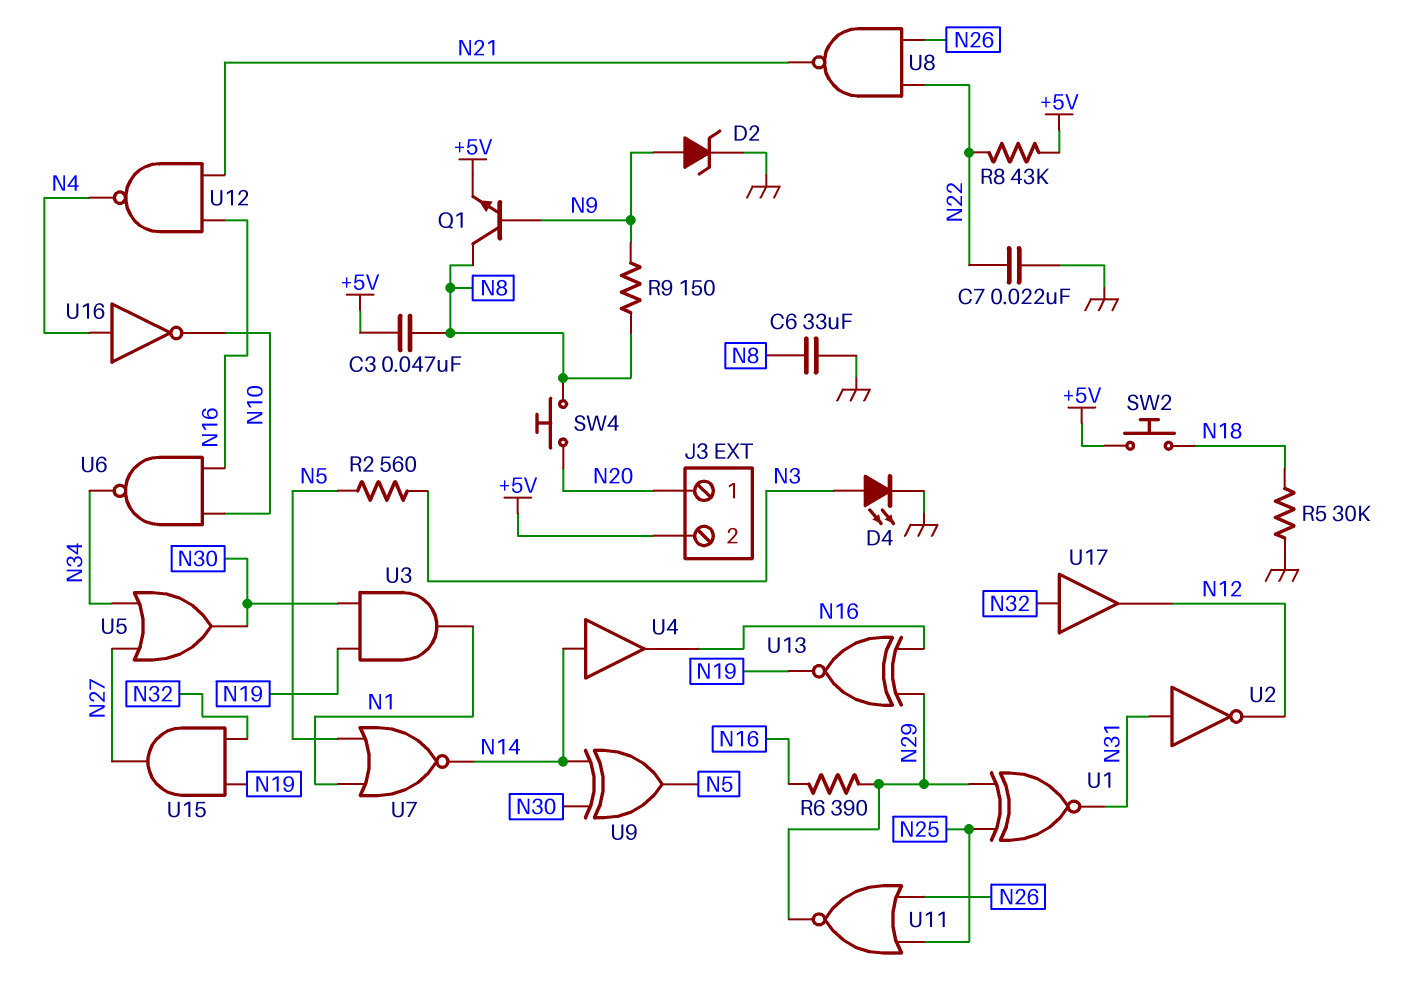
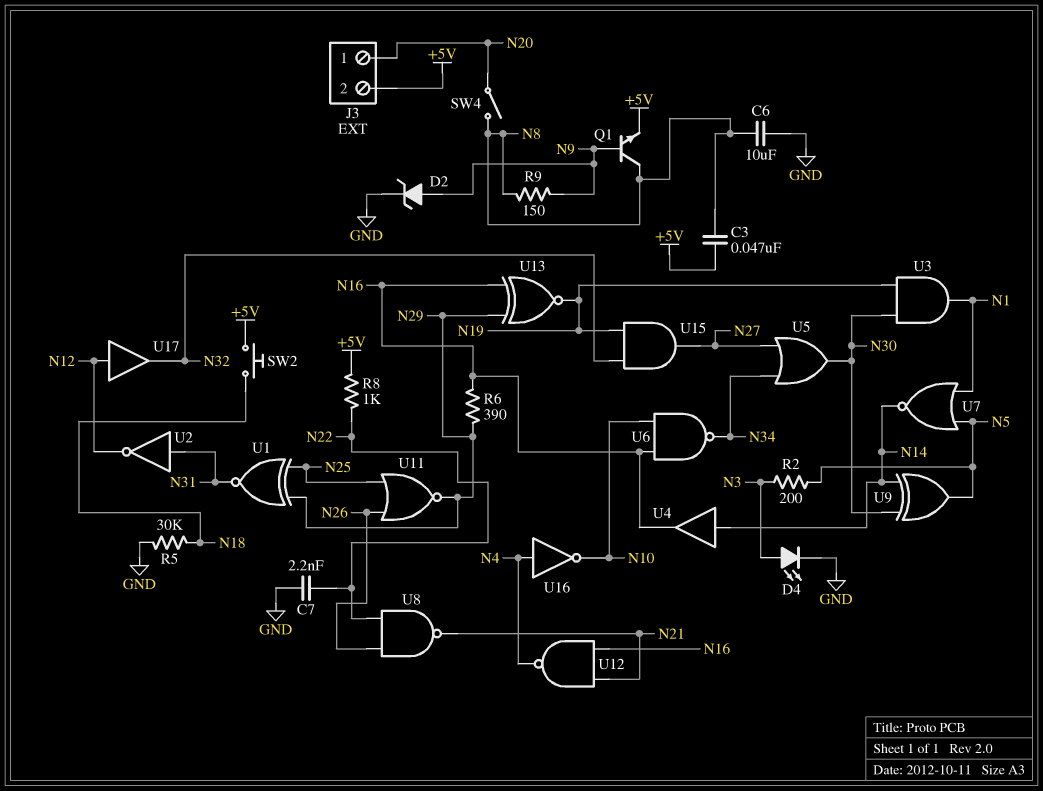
C6: 33uF (GND, N8) -> 10uF (GND, N8)
C7: 22nF (GND, N22) -> 2.2nF (GND, N22)
R2: 560 (N3, N5) -> 200 (N3, N5)
R8: 43k (+5V, N22) -> 1k (+5V, N22)
SW4: button (N8, N20) -> switch (N8, N20)
U17: buffer (in N32, out N12) -> buffer (in N12, out N32)

